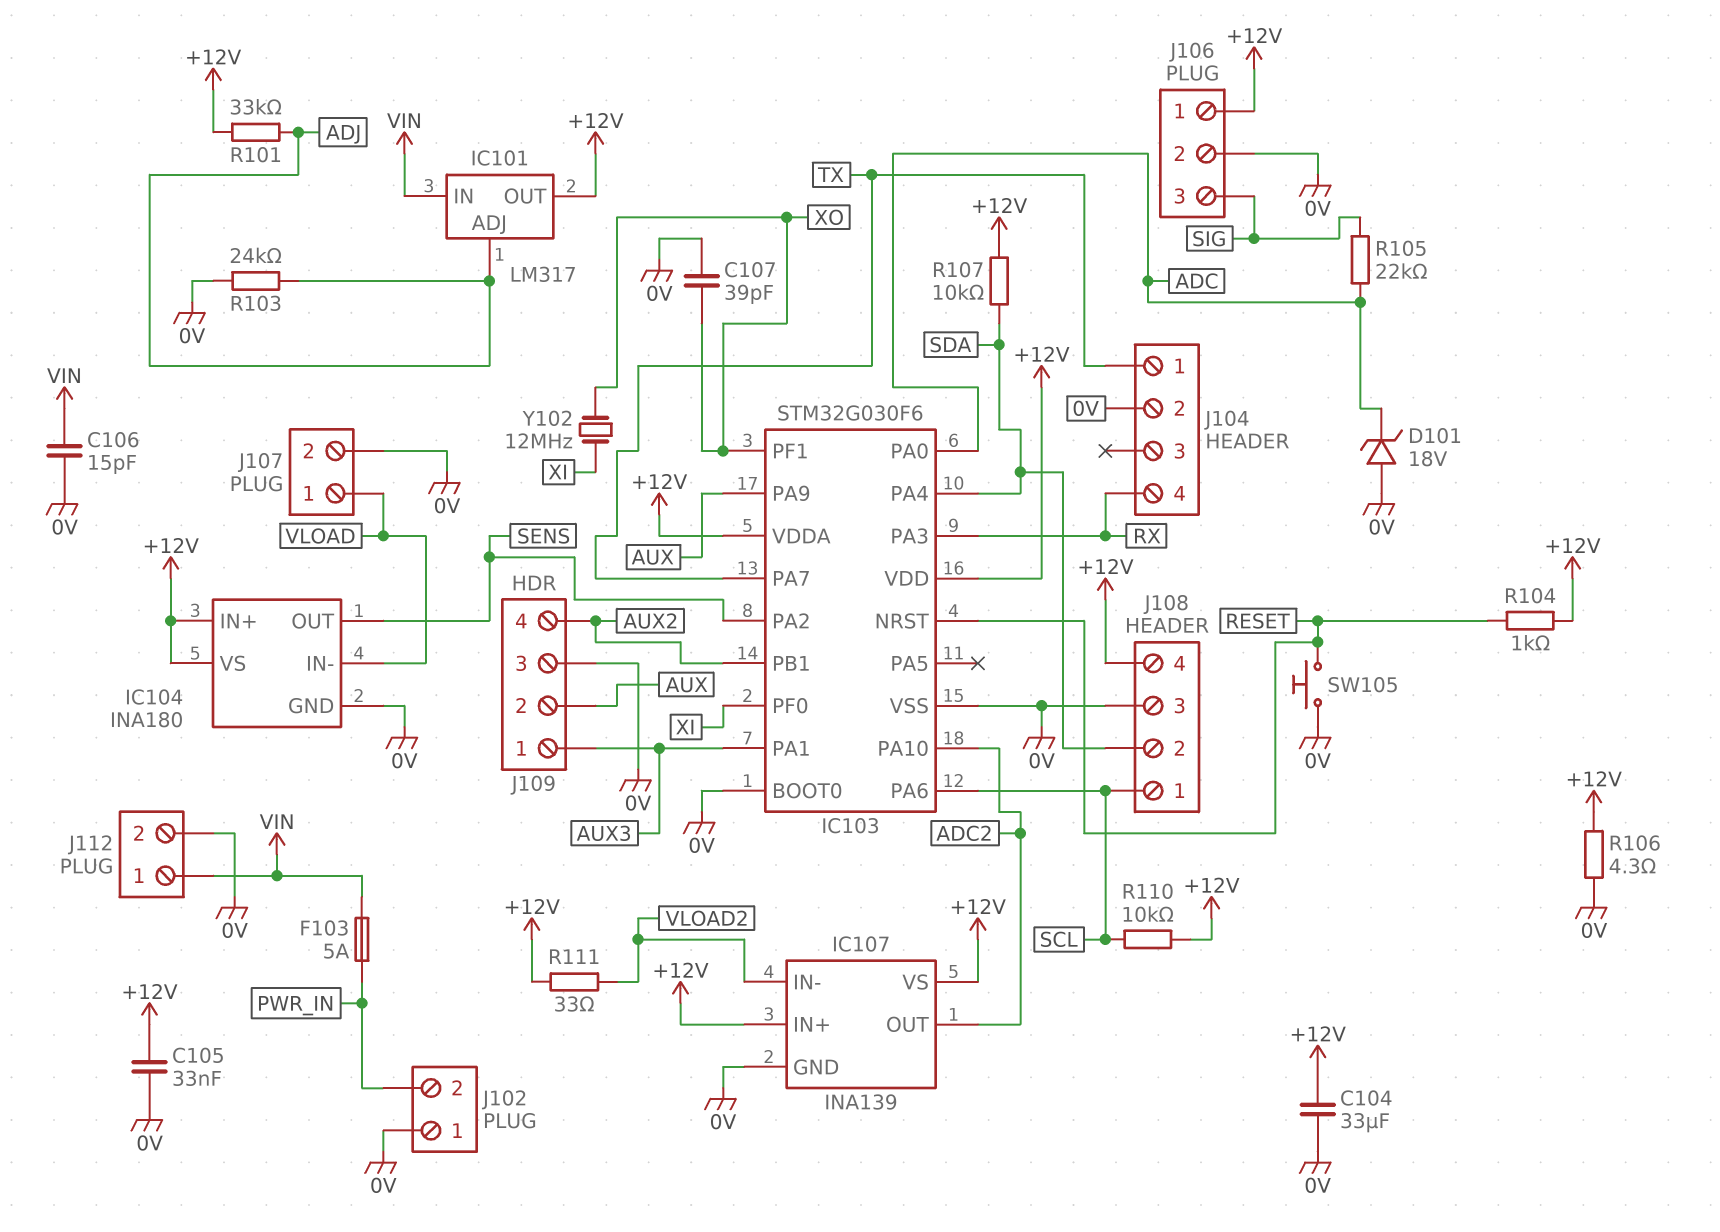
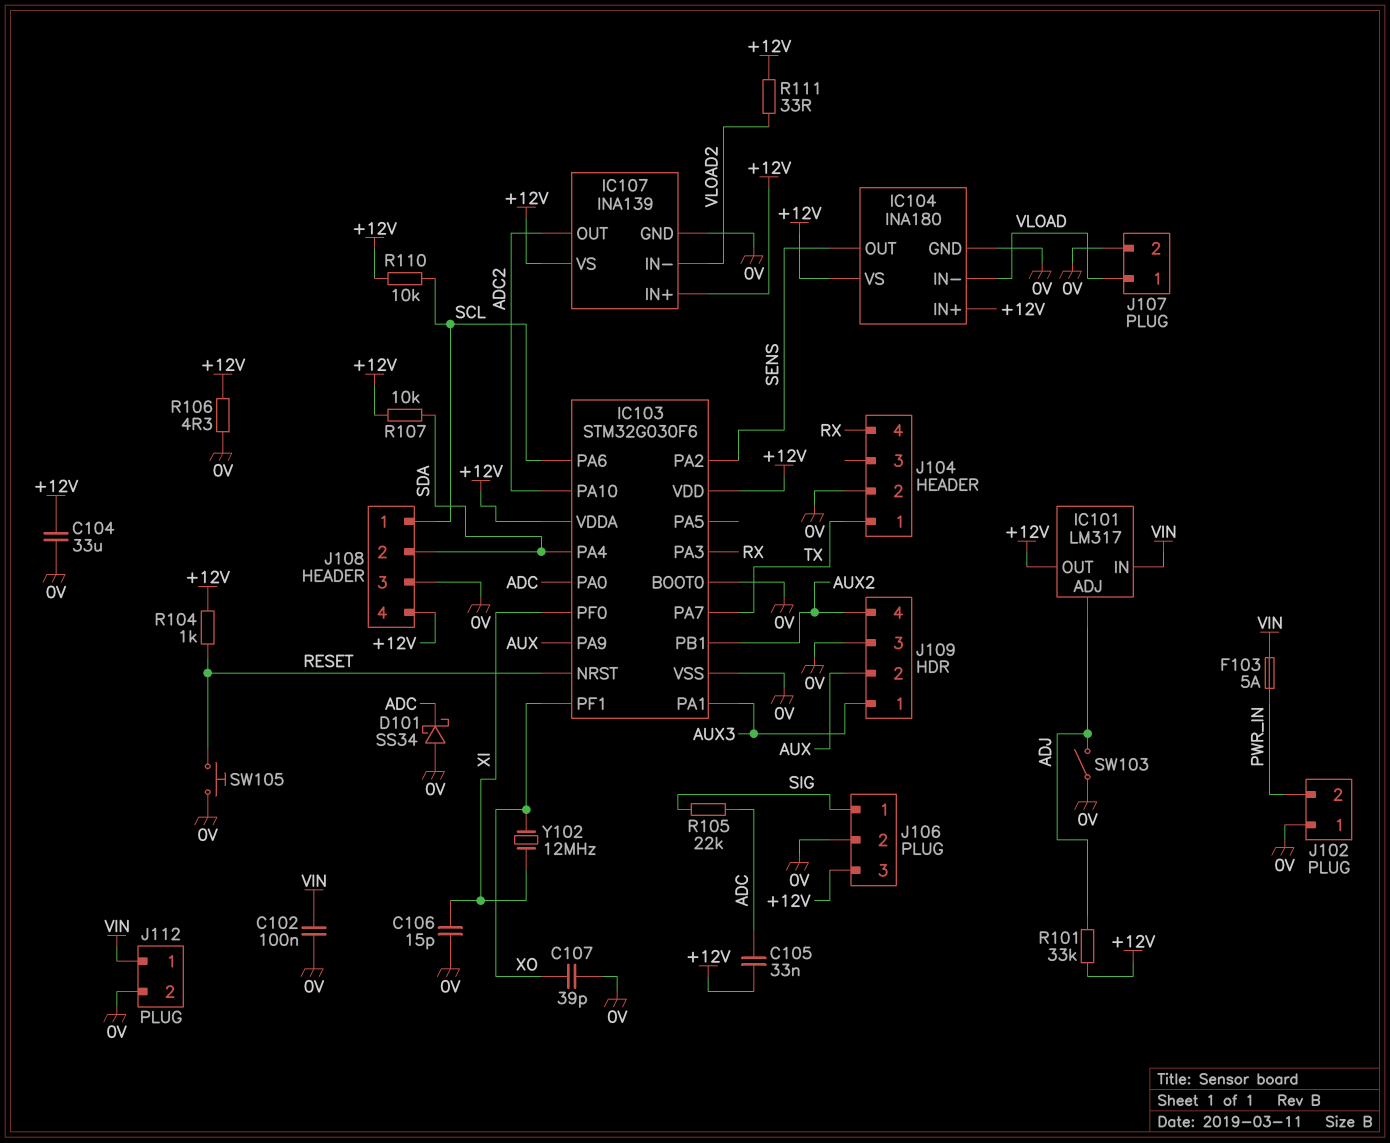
C102: none -> 100nF (0V, VIN)
C105: 33nF (+12V, 0V) -> 33nF (+12V, ADC)
C106: 15pF (0V, VIN) -> 15pF (0V, XI)
D101: zener 18V (A 0V, K ADC) -> schottky SS34 (A 0V, K ADC)
J106 pin 1: +12V -> SIG
J106 pin 3: SIG -> +12V
R103: 24k (0V, ADJ) -> none
SW103: none -> switch (0V, ADJ)

